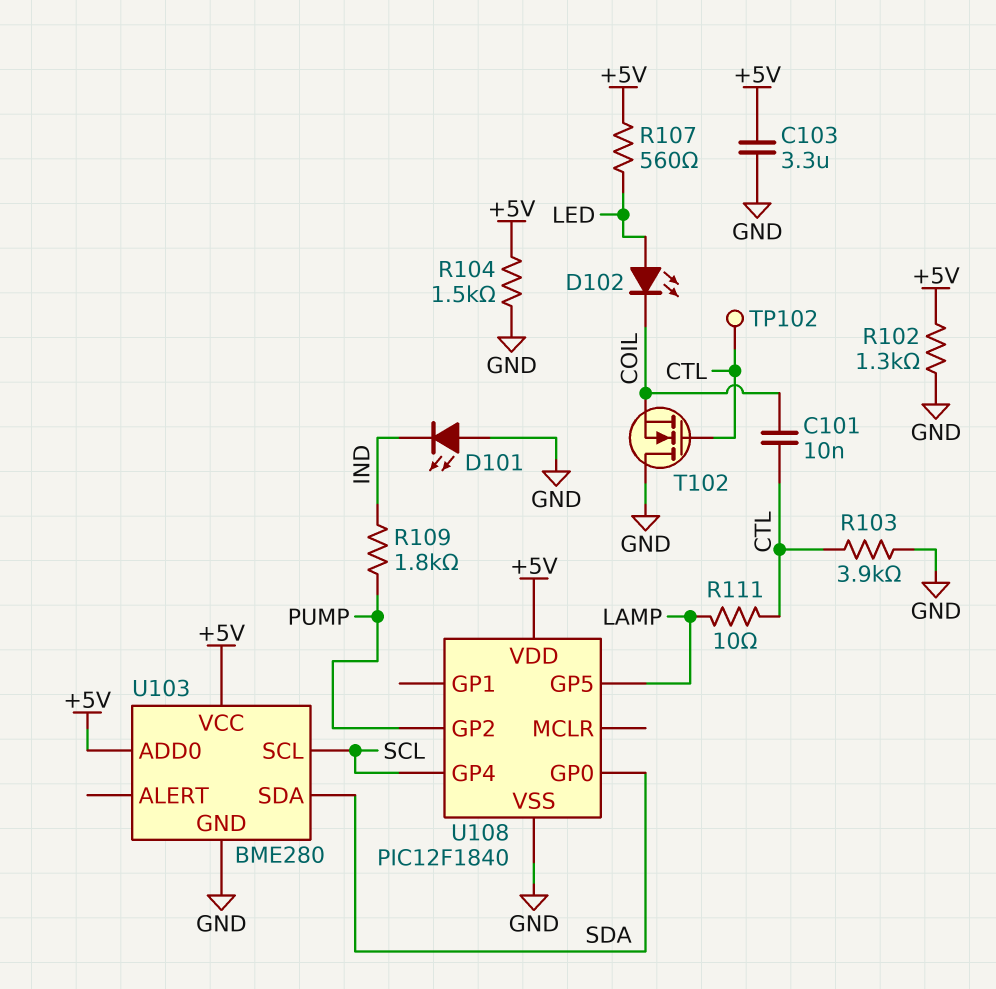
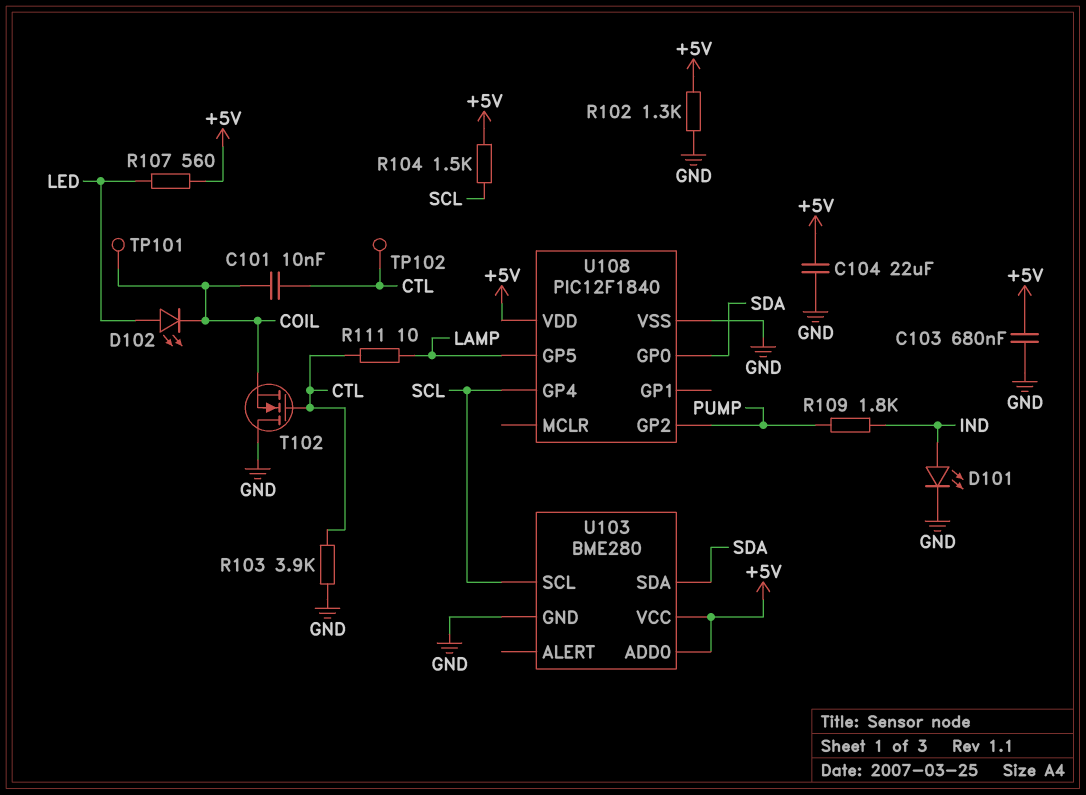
C103: 3.3uF (+5V, GND) -> 680nF (+5V, GND)
C104: none -> 22uF (+5V, GND)
D101: LED (A GND, K IND) -> LED (A IND, K GND)
R104: 1.5k (+5V, GND) -> 1.5k (+5V, SCL)
TP101: none -> test point (COIL)

